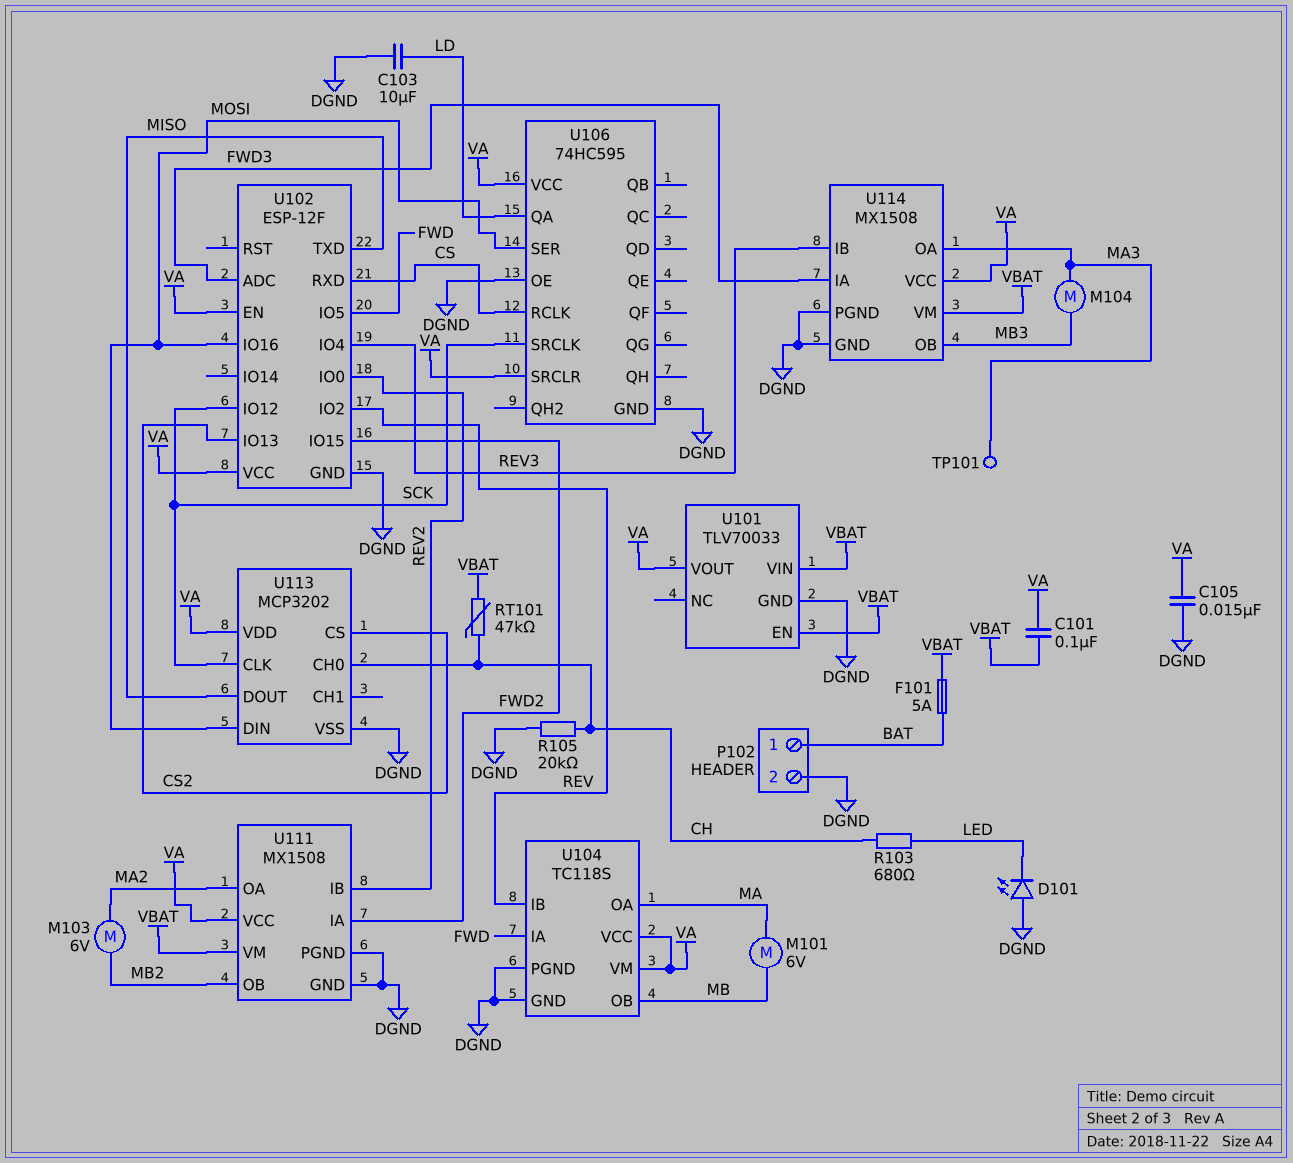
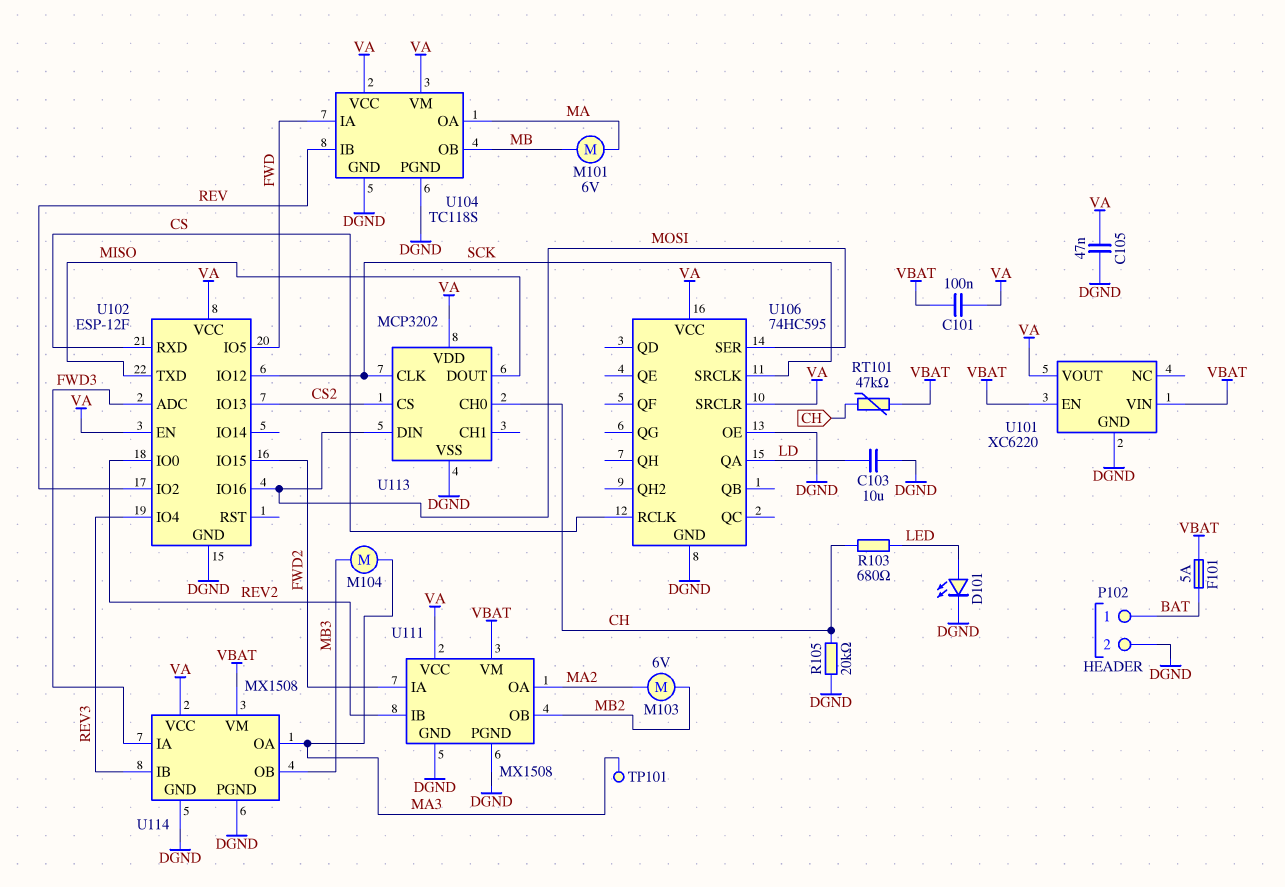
C105: 15nF (DGND, VA) -> 47nF (DGND, VA)
D101: LED (A DGND, K LED) -> LED (A LED, K DGND)
U101: TLV70033 -> XC6220

